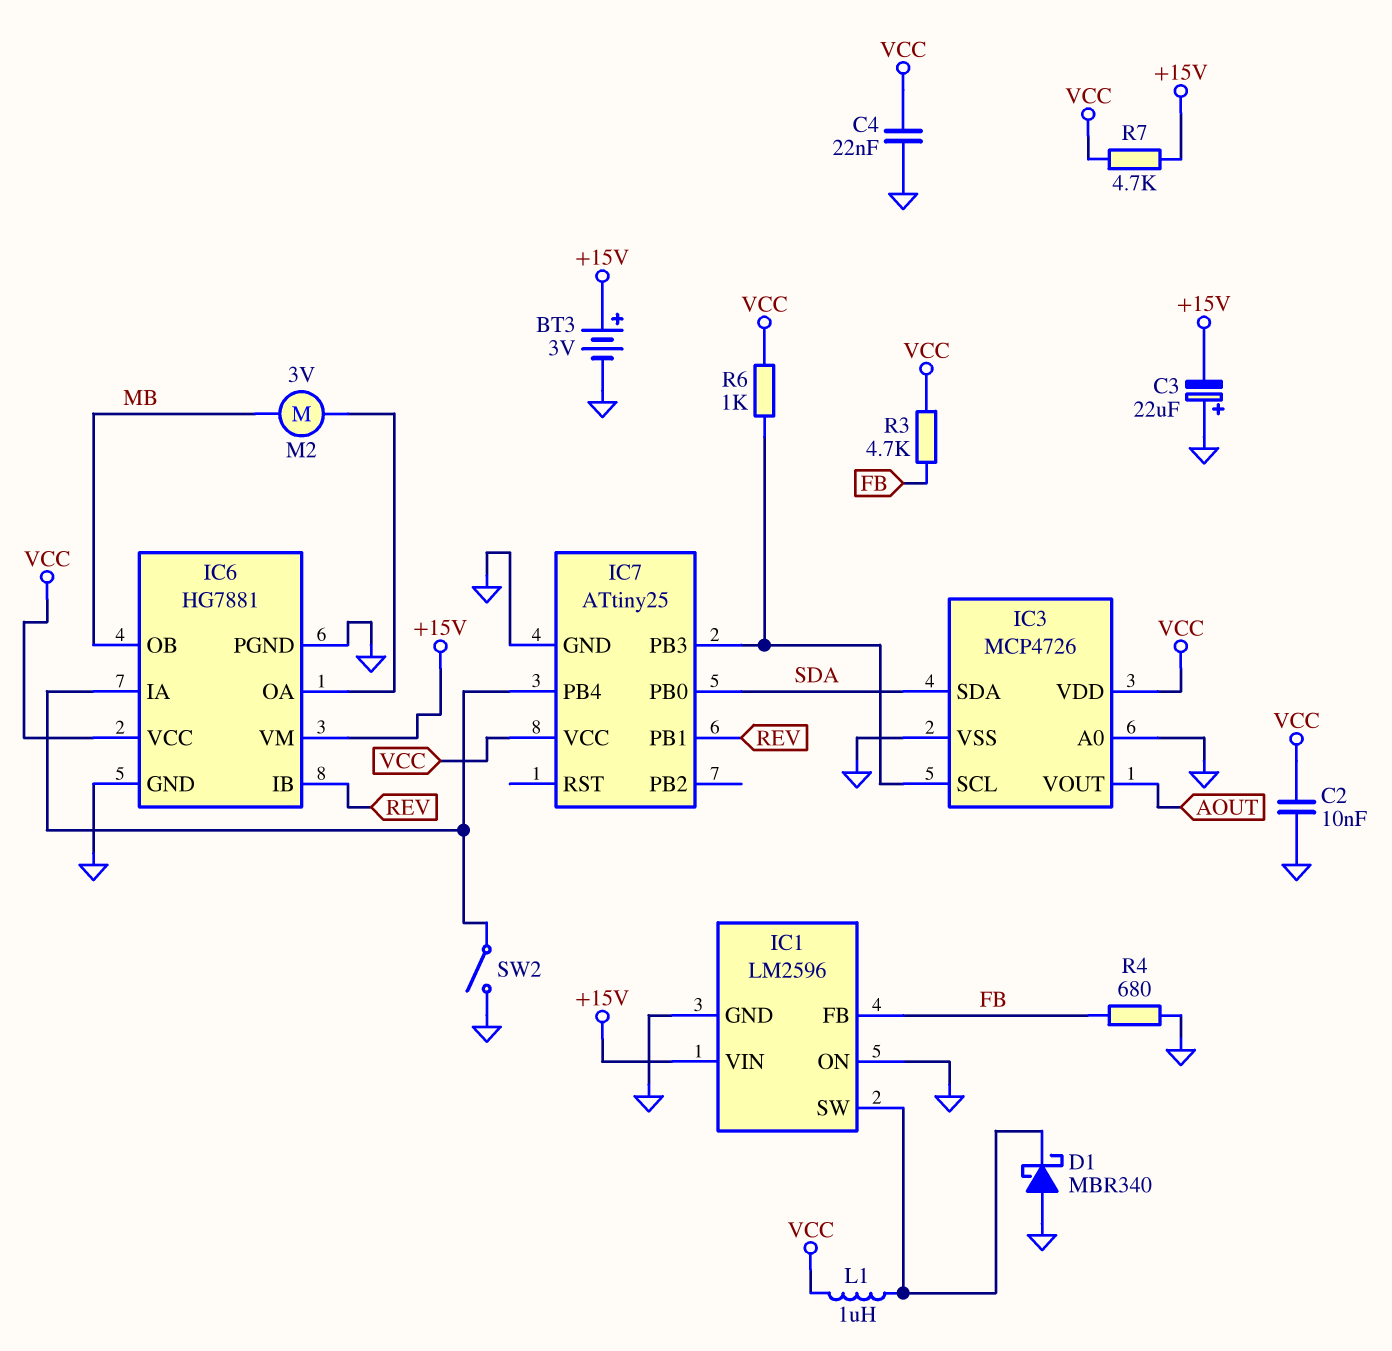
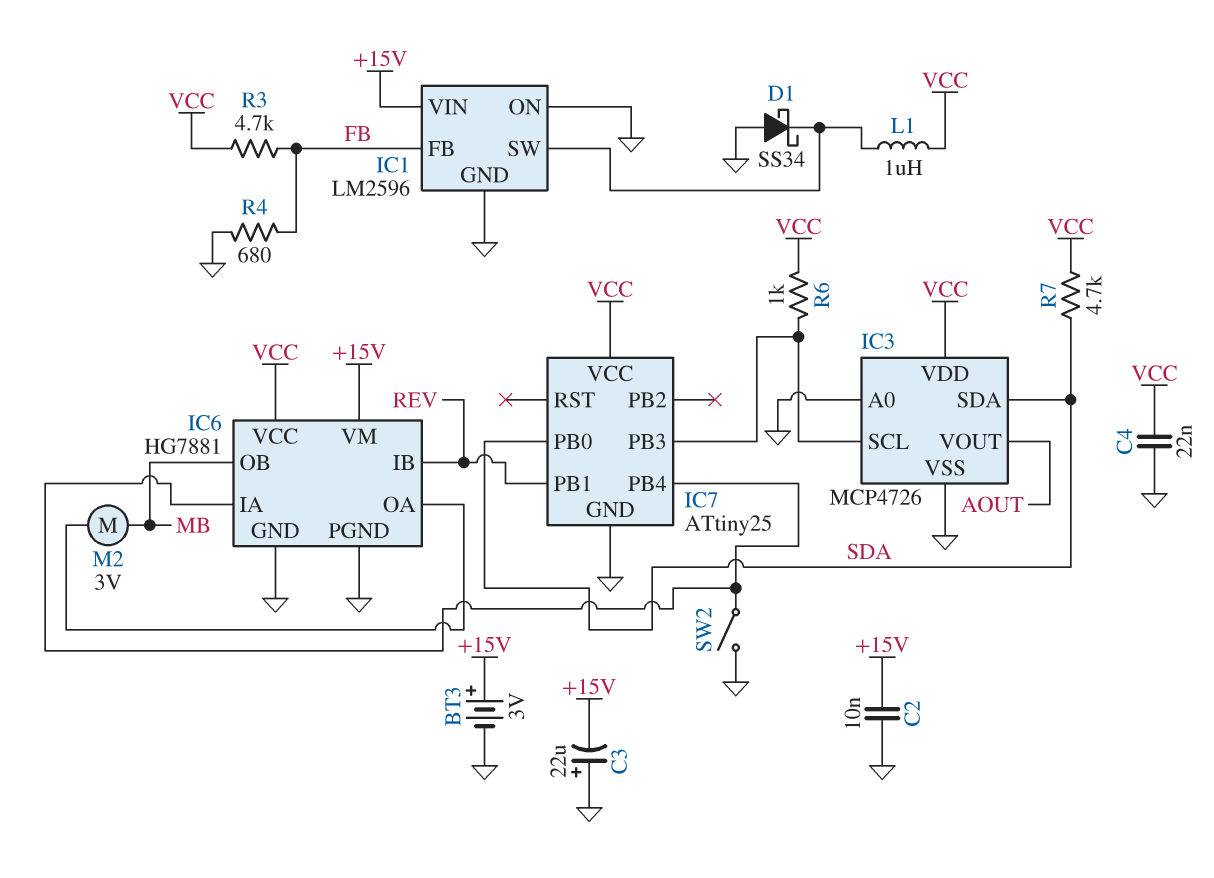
C2: 10nF (GND, VCC) -> 10nF (+15V, GND)
D1: schottky MBR340 (A GND, K IC1/SW) -> schottky SS34 (A GND, K IC1/SW)
R7: 4.7k (+15V, VCC) -> 4.7k (SDA, VCC)

